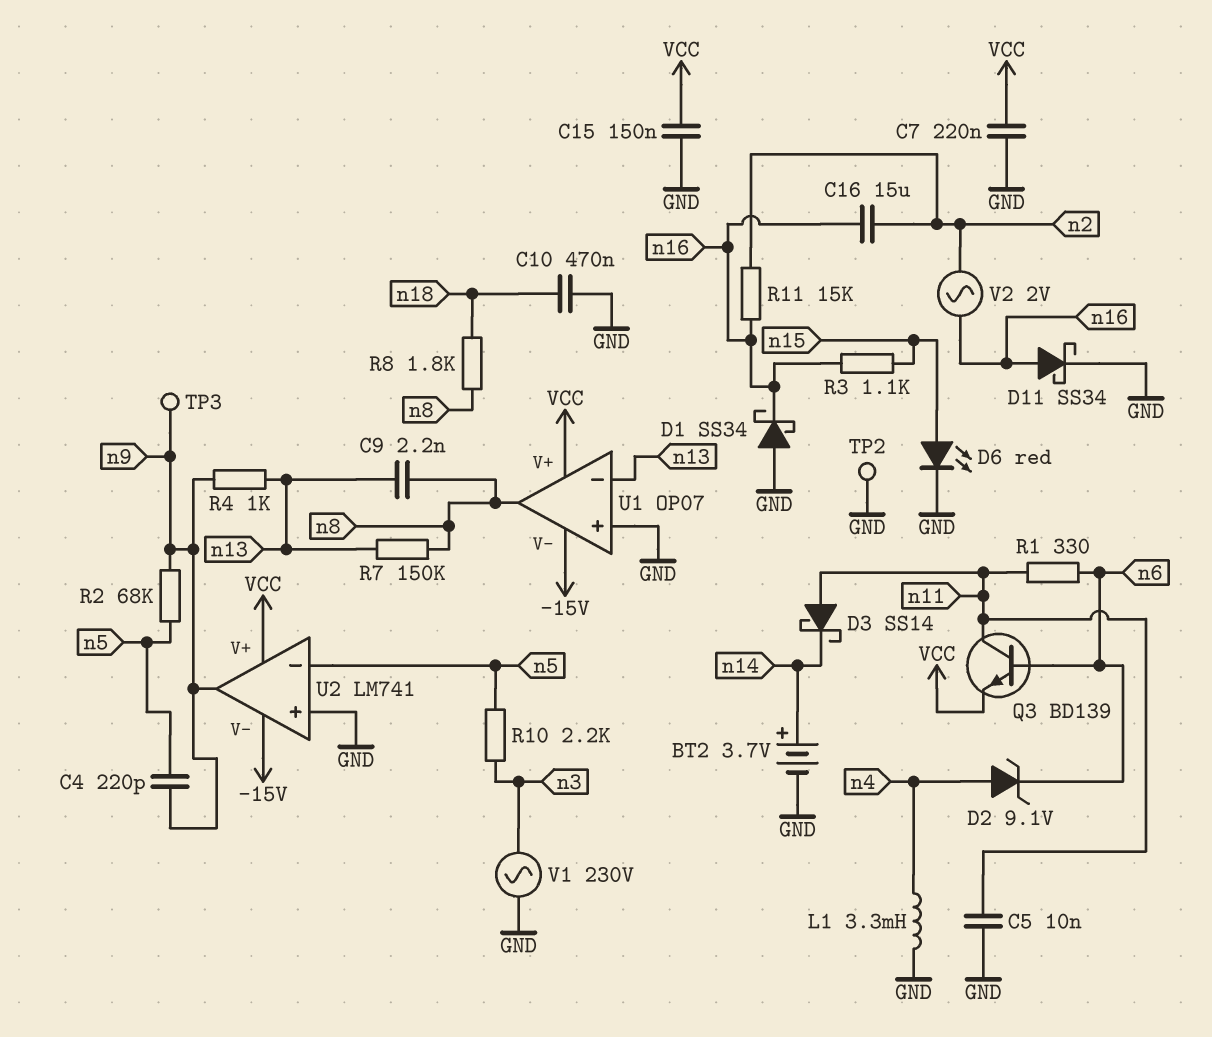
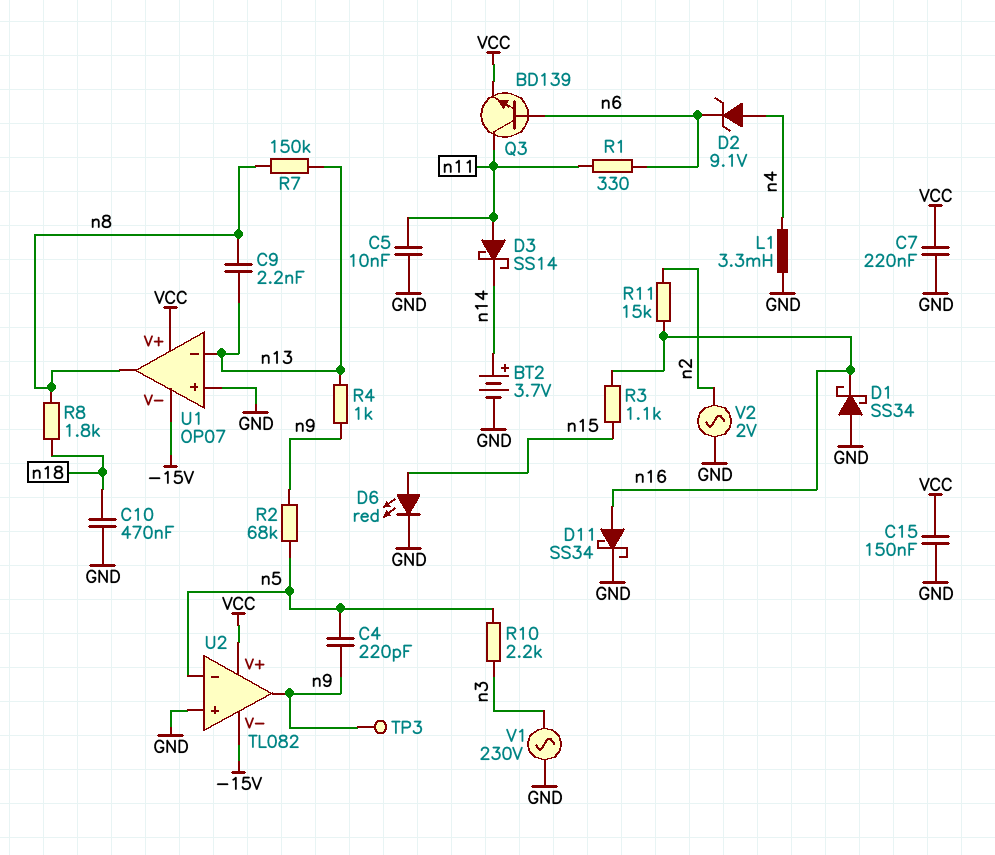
C16: 15uF (n2, n16) -> none
TP2: test point (GND) -> none
U2: LM741 -> TL082
V2: AC 2V (n2, n16) -> AC 2V (GND, n2)

